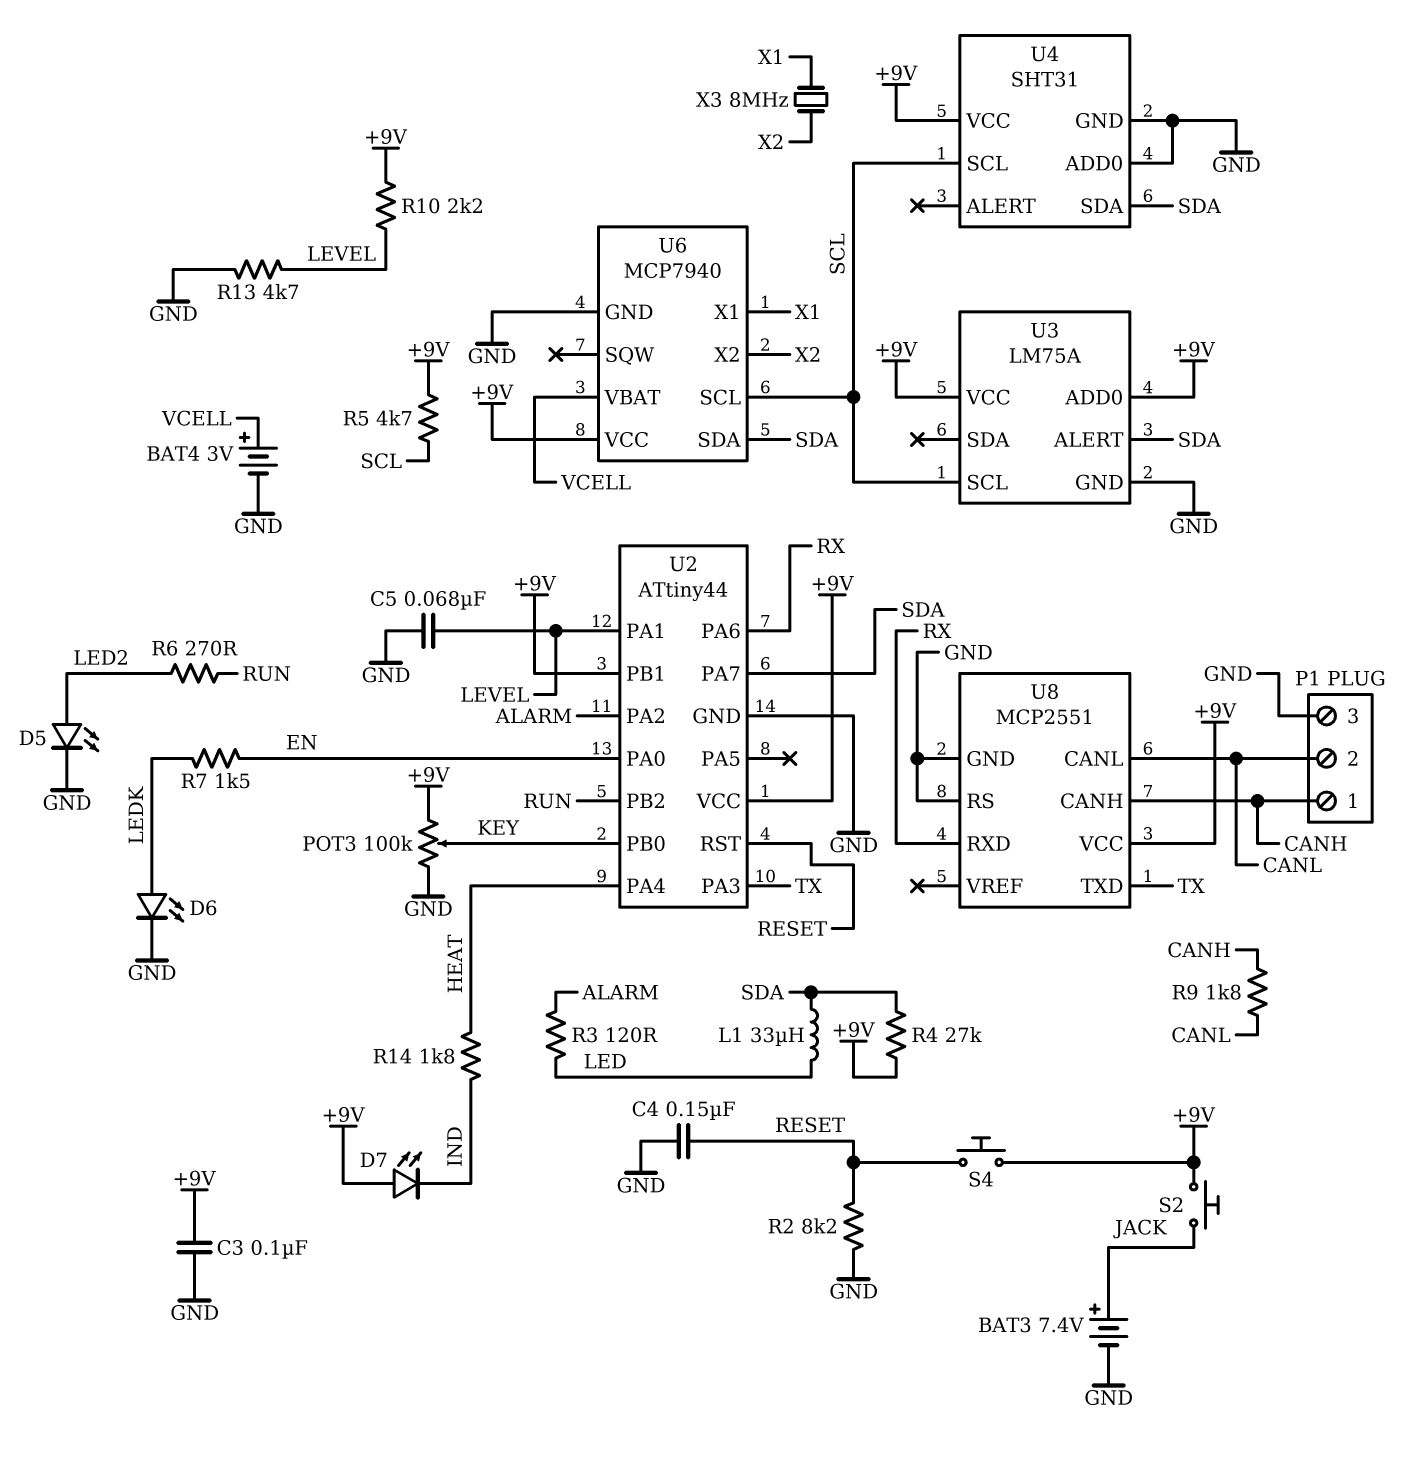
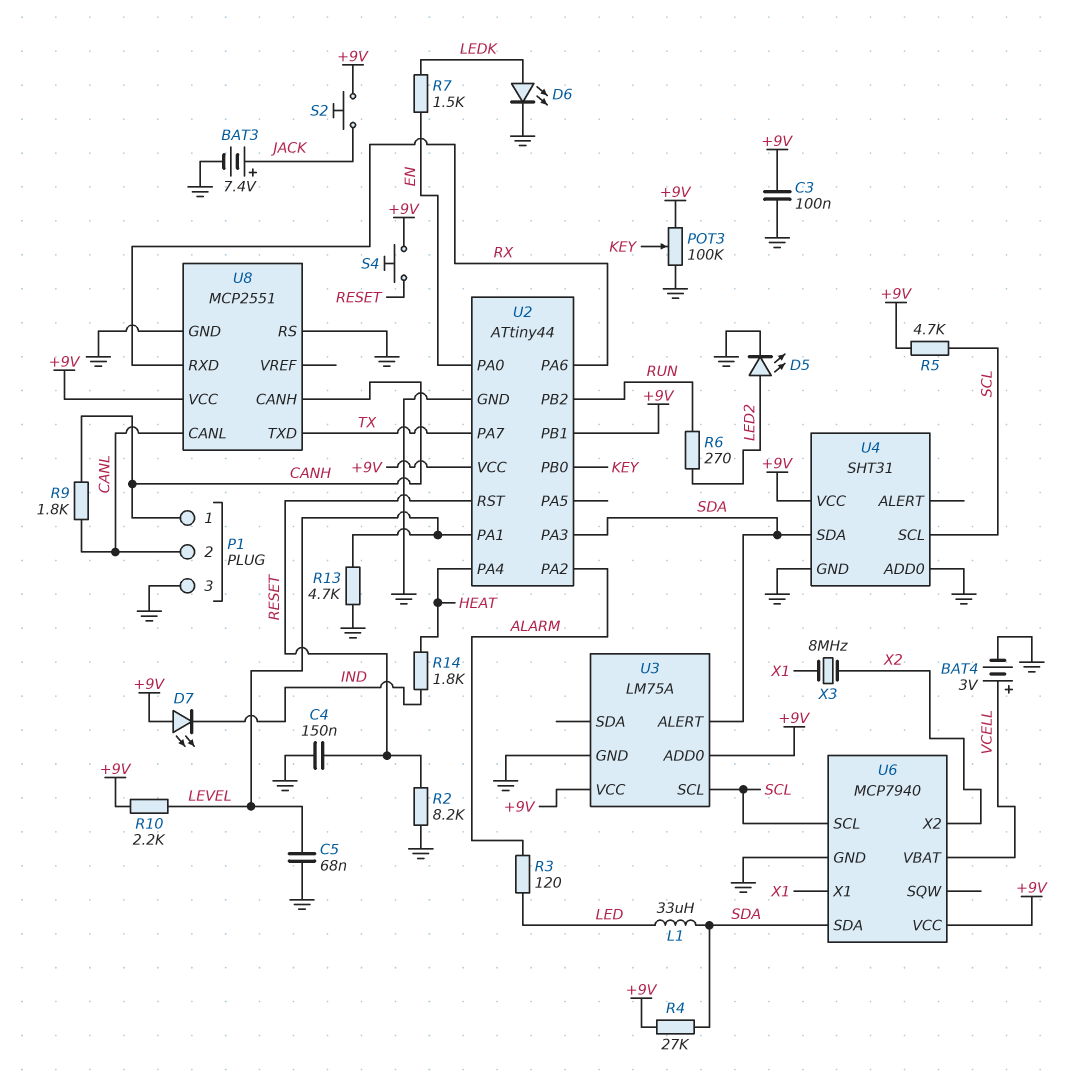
U2 pin PA3: TX -> SDA
U2 pin PA7: SDA -> TX

